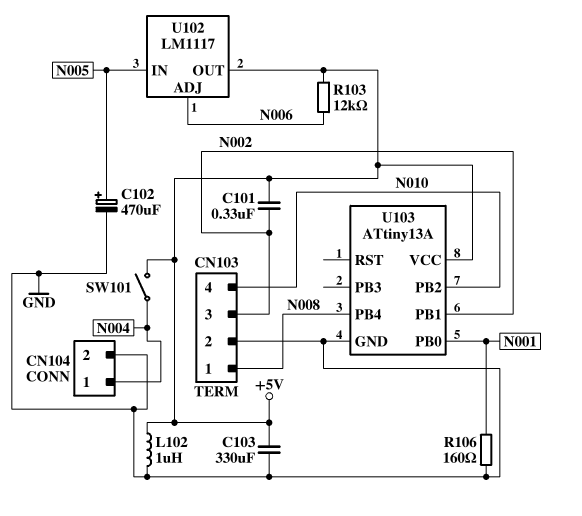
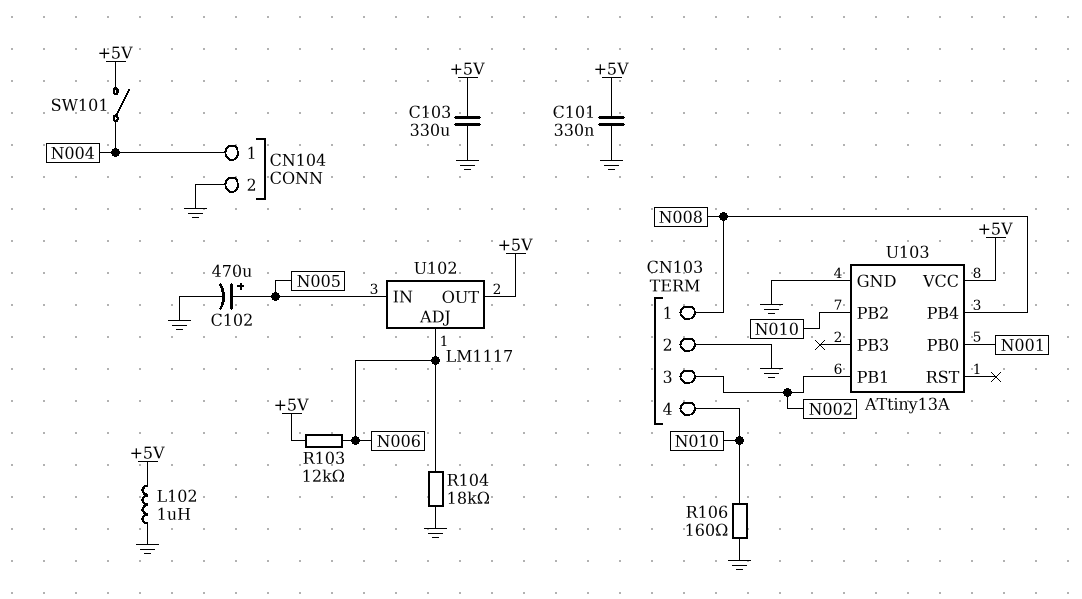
C101: 330nF (+5V, N002) -> 330nF (+5V, GND)
R104: none -> 18k (GND, N006)
R106: 160 (GND, N001) -> 160 (GND, N010)

